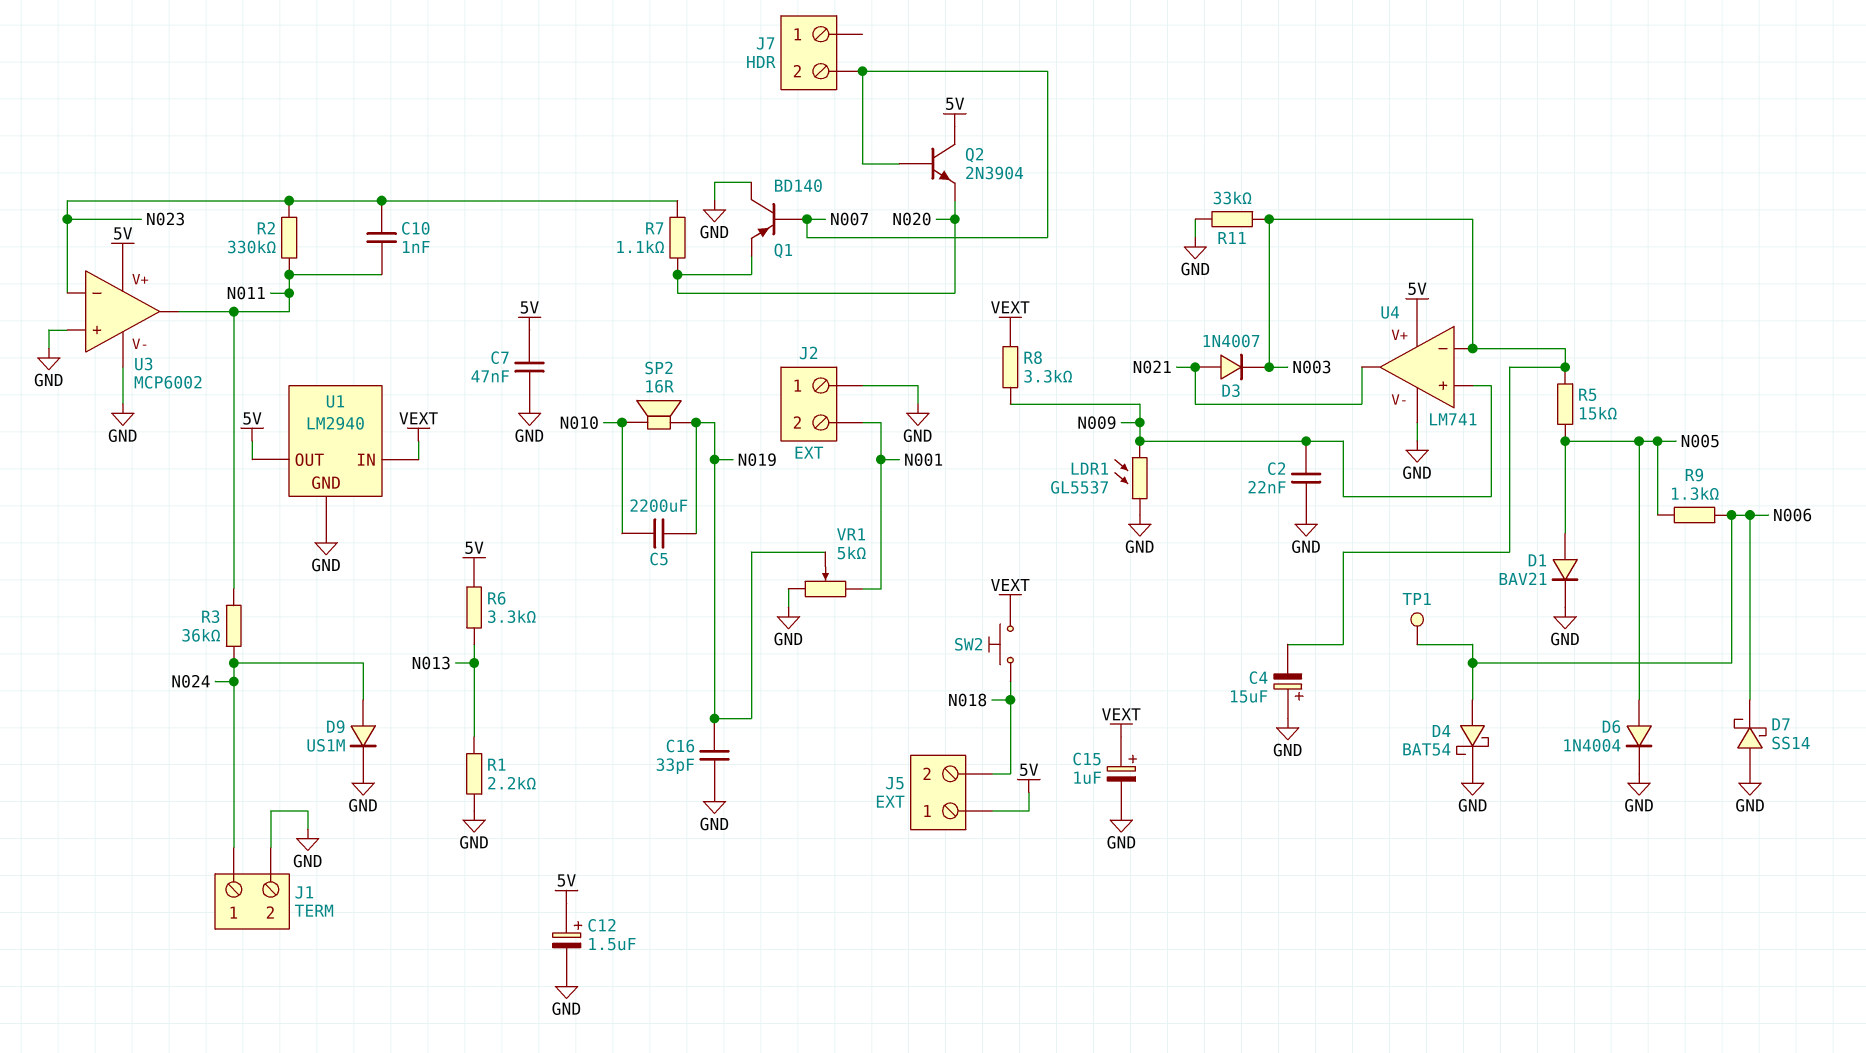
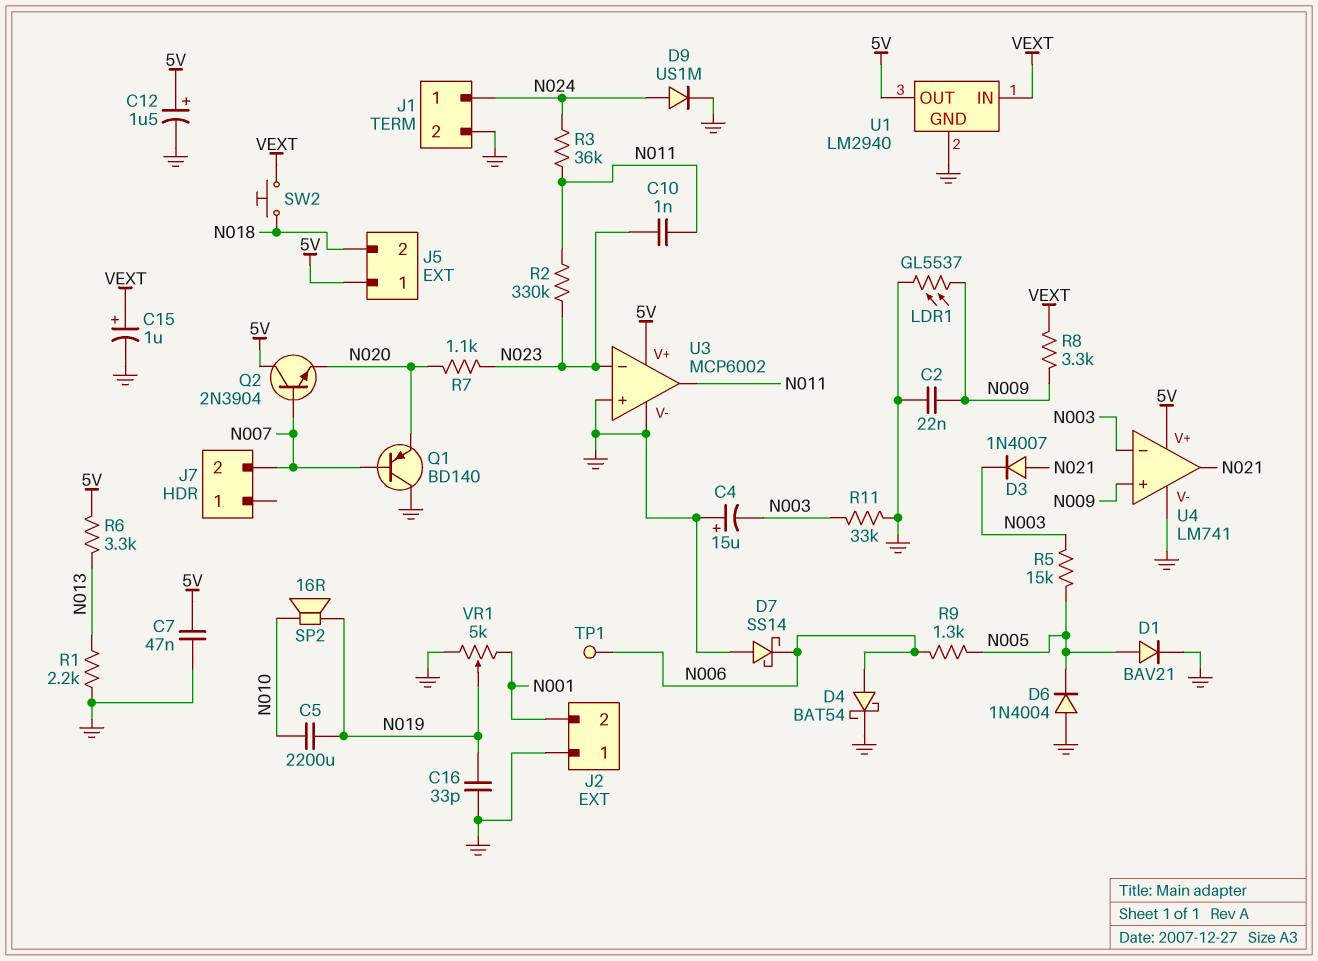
D6: diode 1N4004 (A N005, K GND) -> diode 1N4004 (A GND, K N005)

